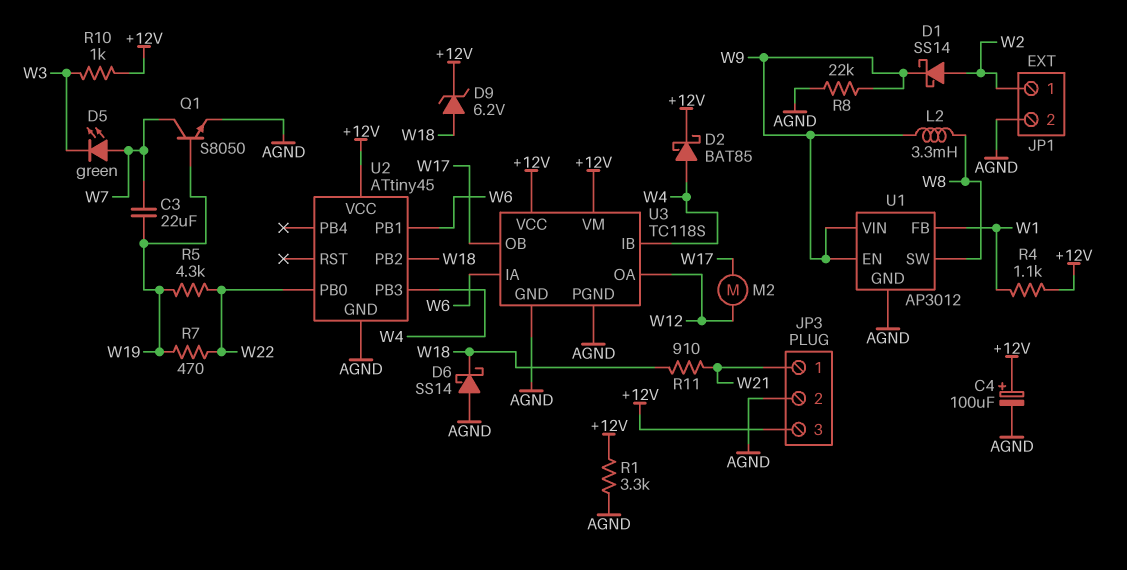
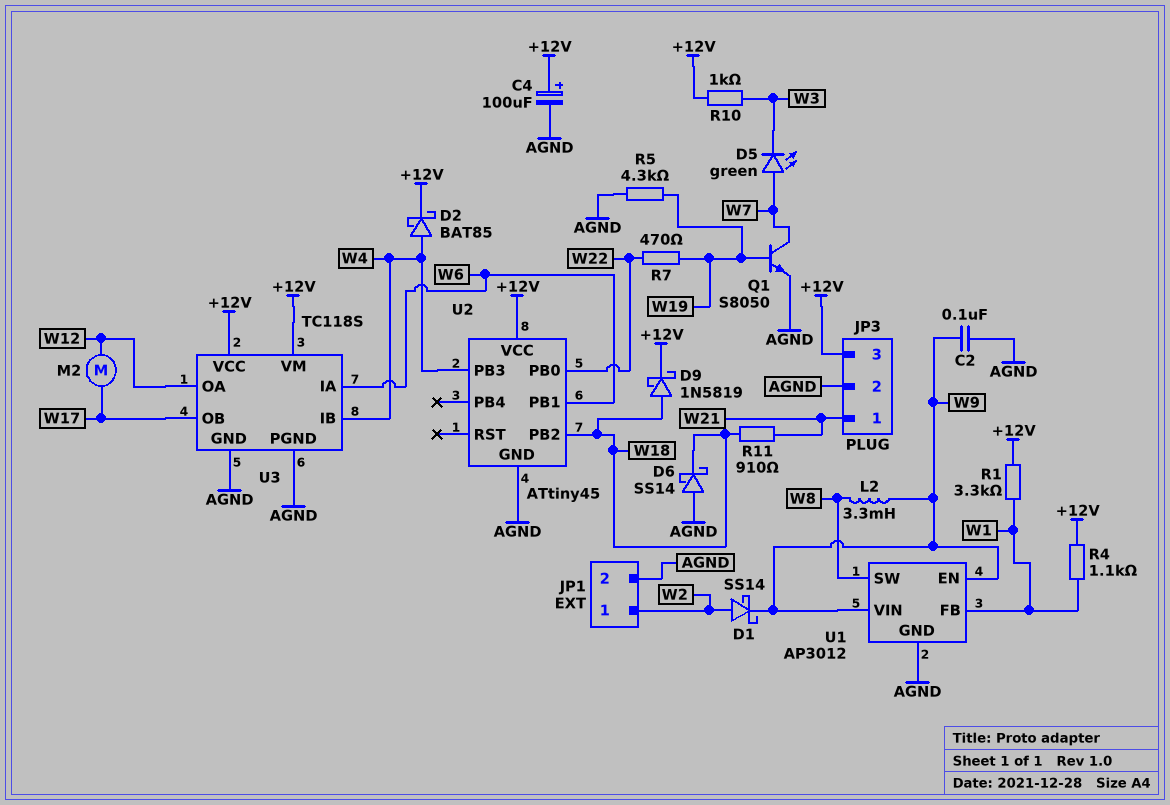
C2: none -> 100nF (AGND, W9)
C3: 22uF (W7, W19) -> none
D9: zener 6.2V (A W18, K +12V) -> schottky 1N5819 (A W18, K +12V)
R1: 3.3k (+12V, AGND) -> 3.3k (+12V, W1)
R5: 4.3k (W19, W22) -> 4.3k (AGND, W19)
R8: 22k (AGND, W9) -> none

